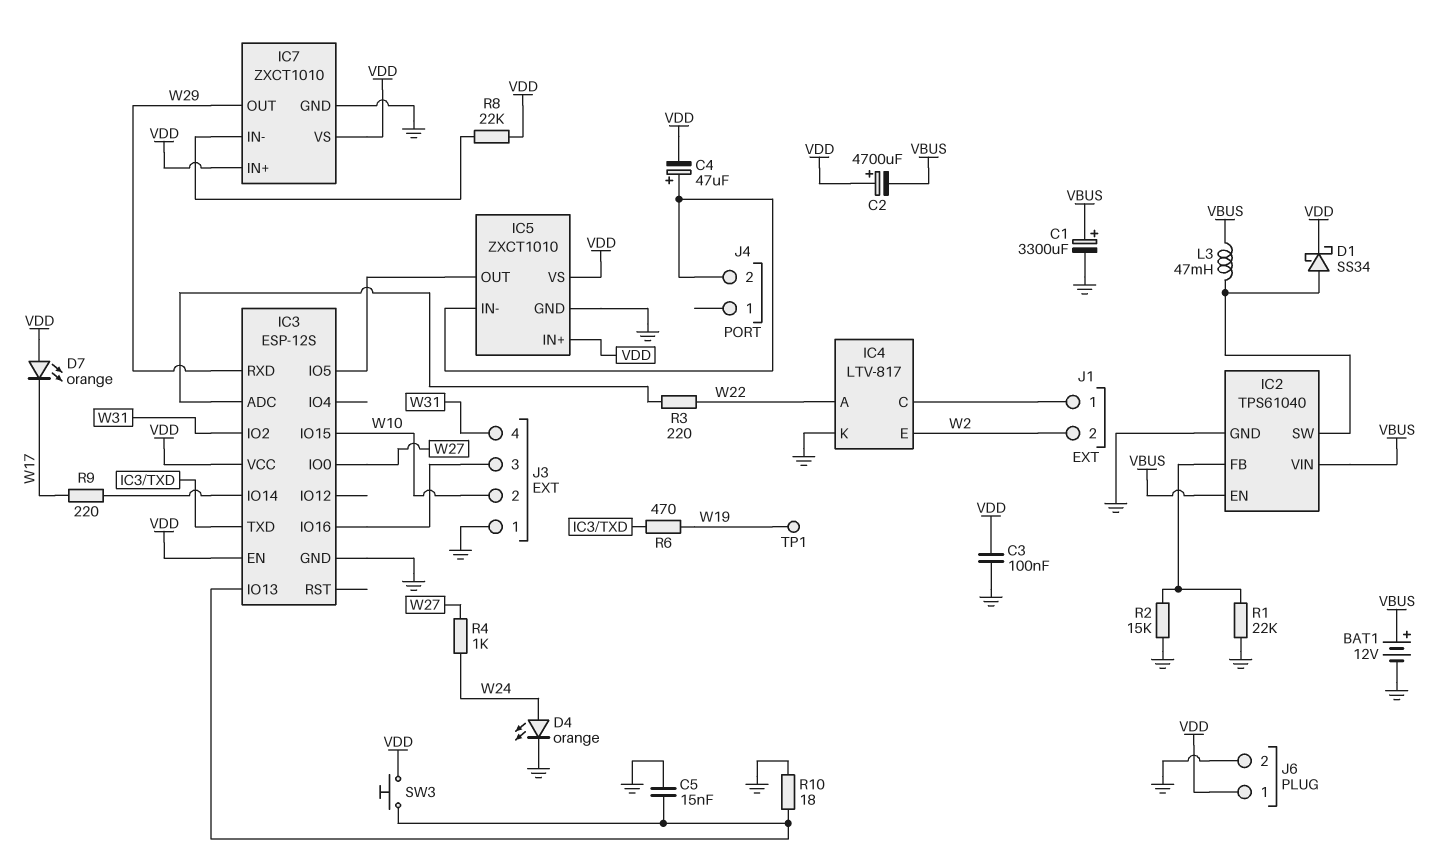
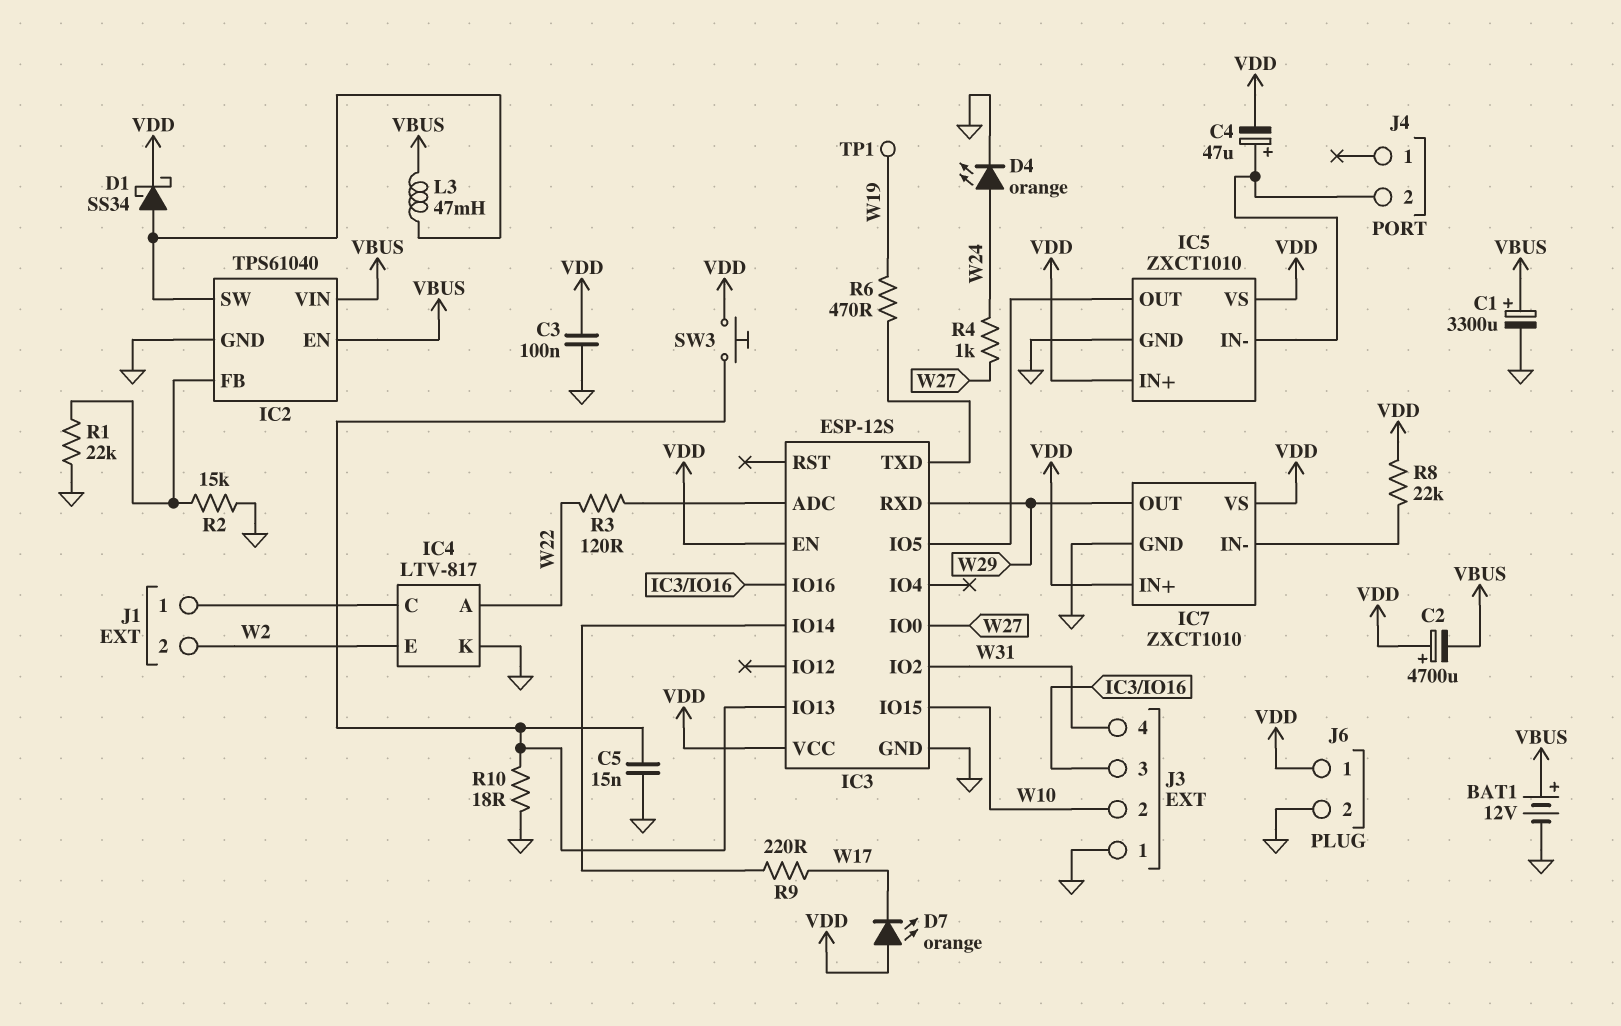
R3: 220 (IC3/ADC, W22) -> 120 (IC3/ADC, W22)

